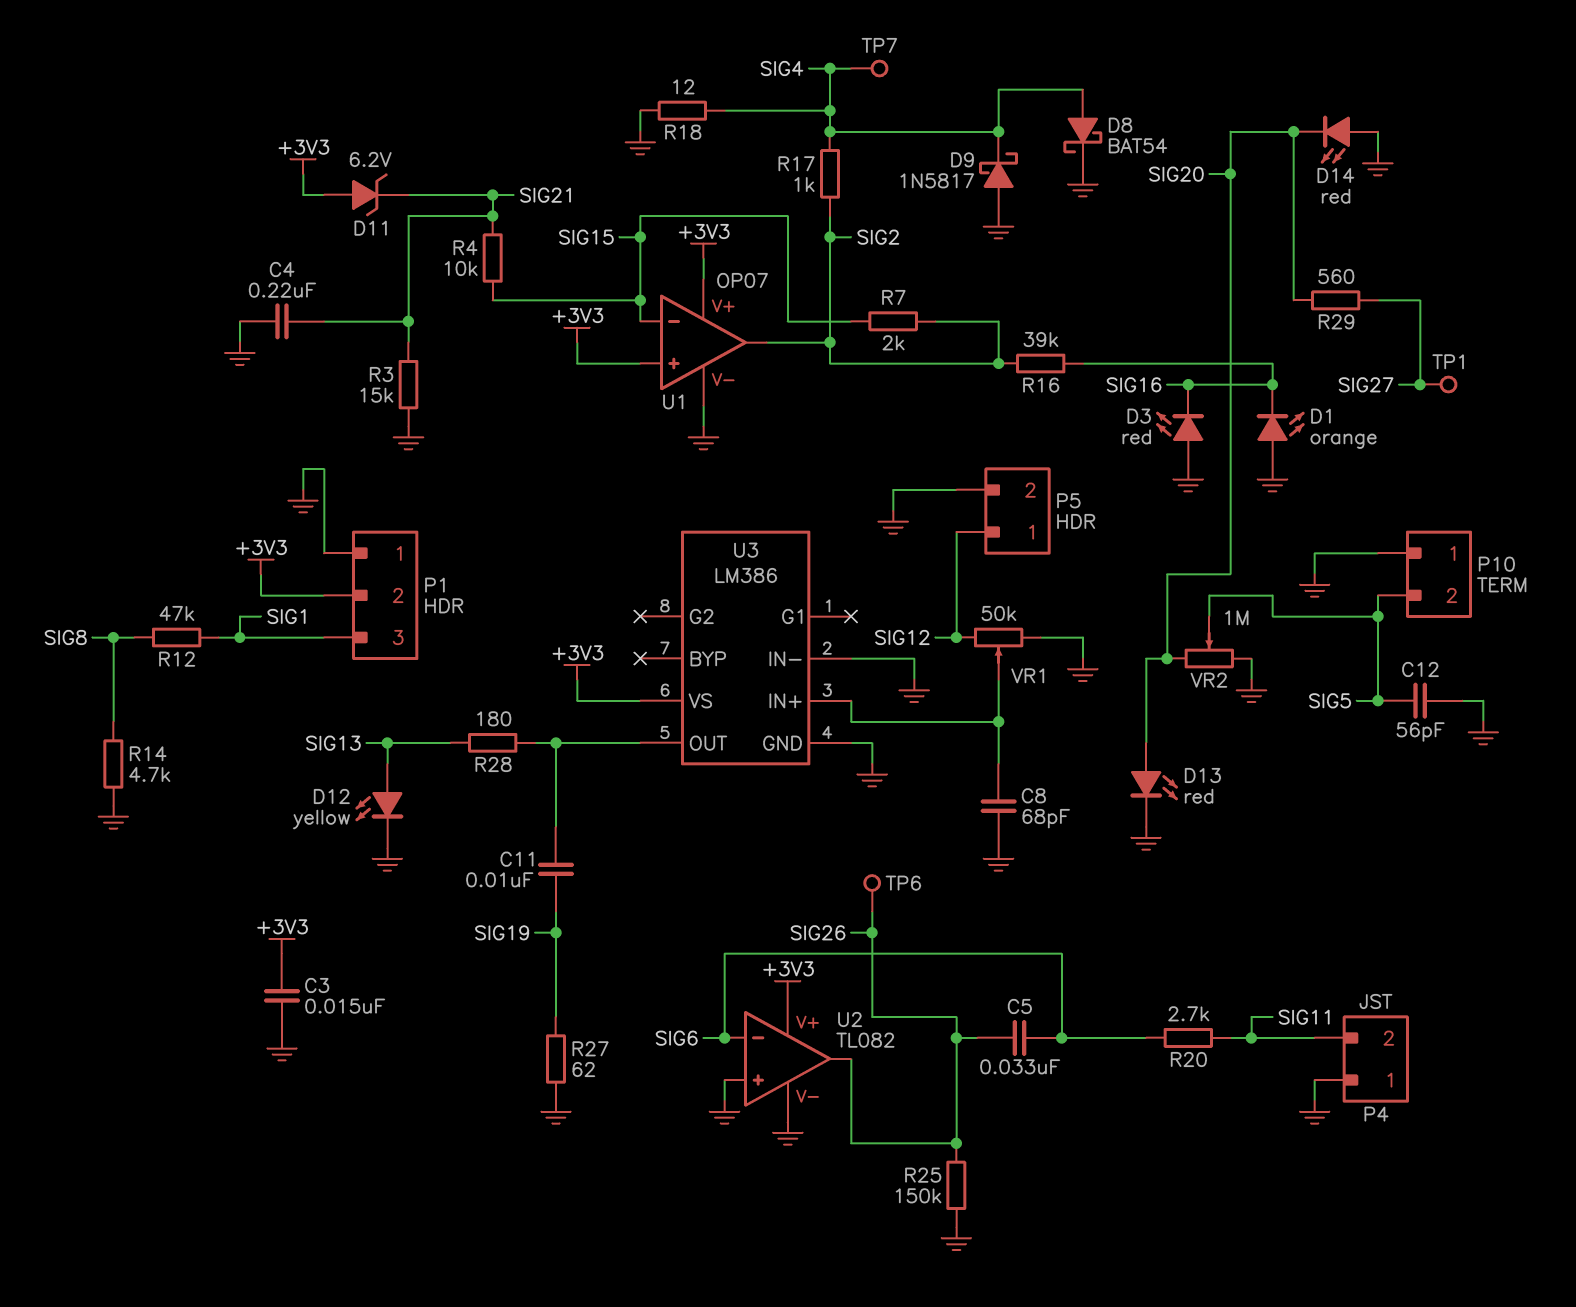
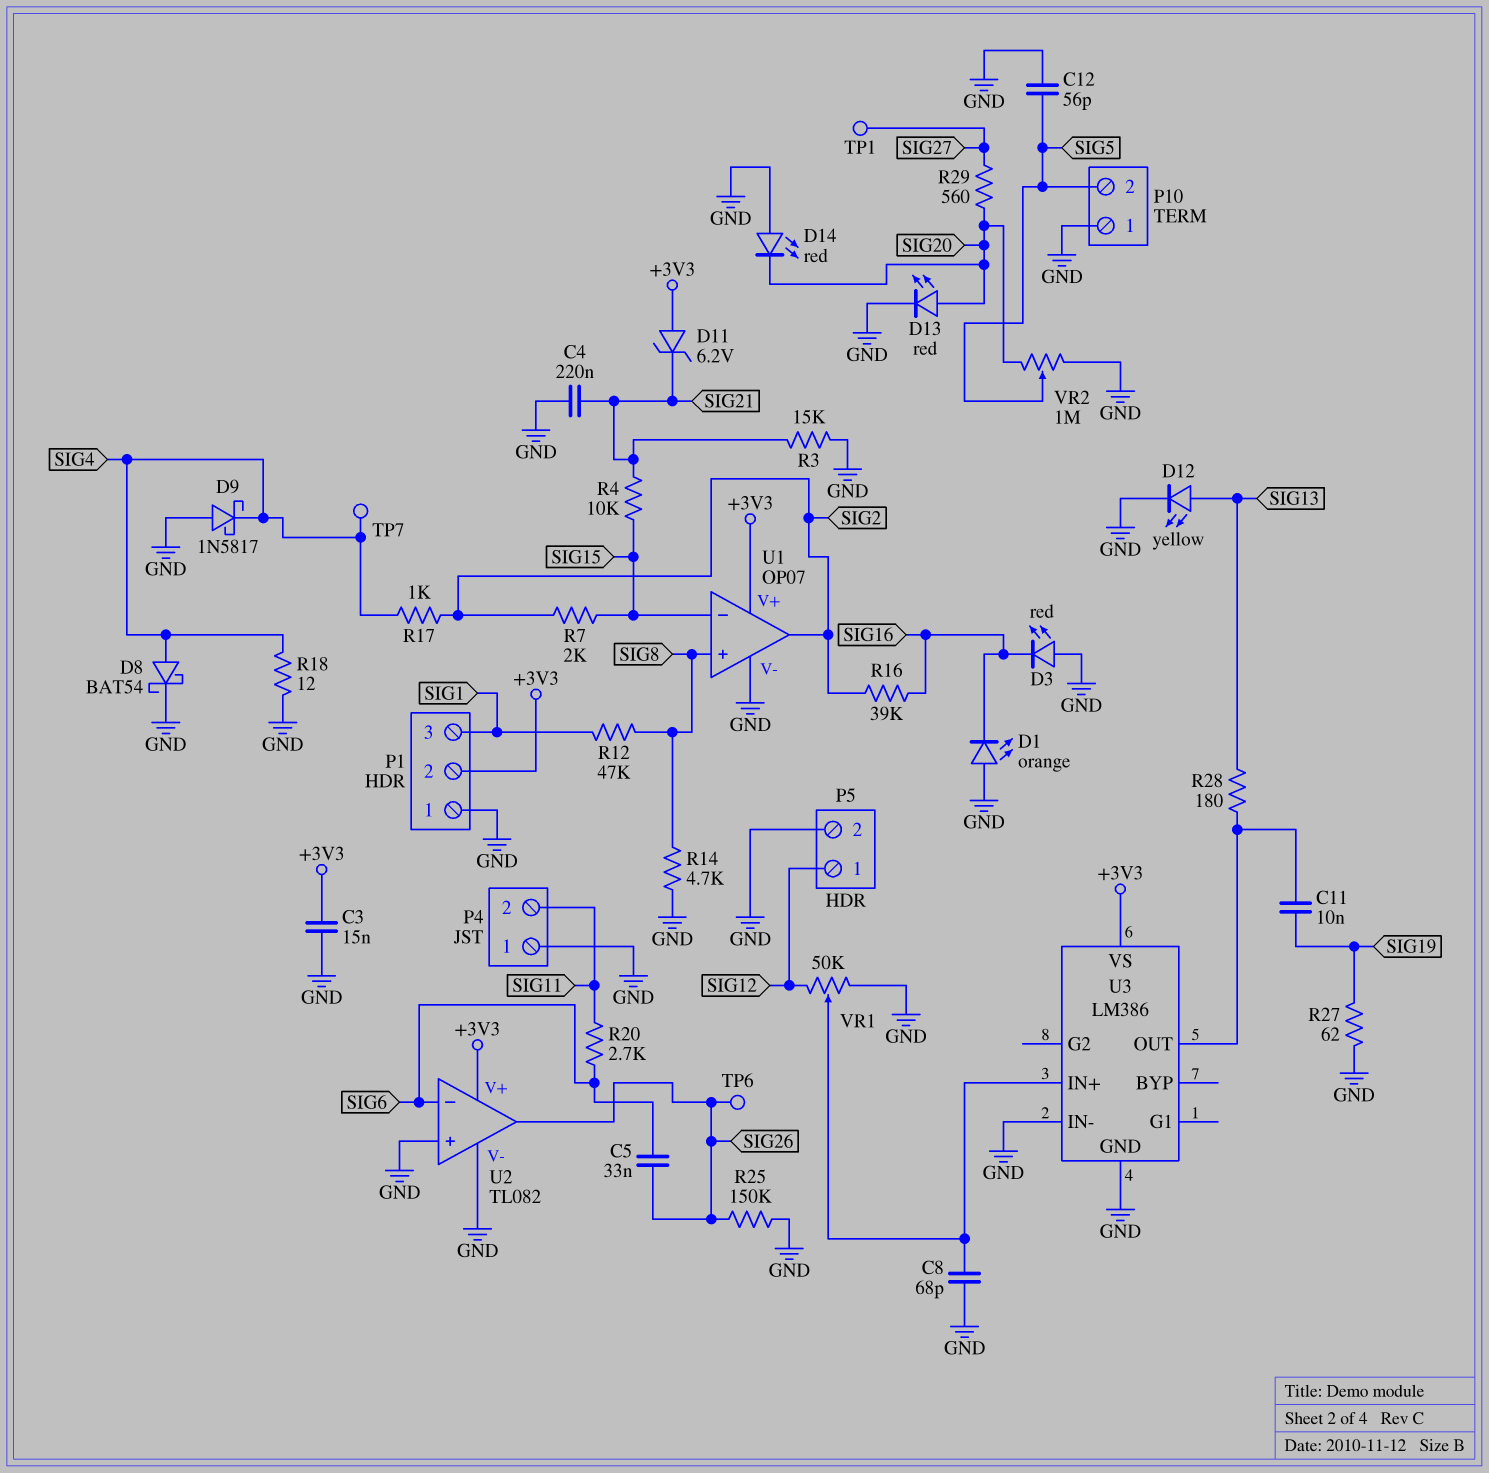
U1 pin in+: +3V3 -> SIG8

